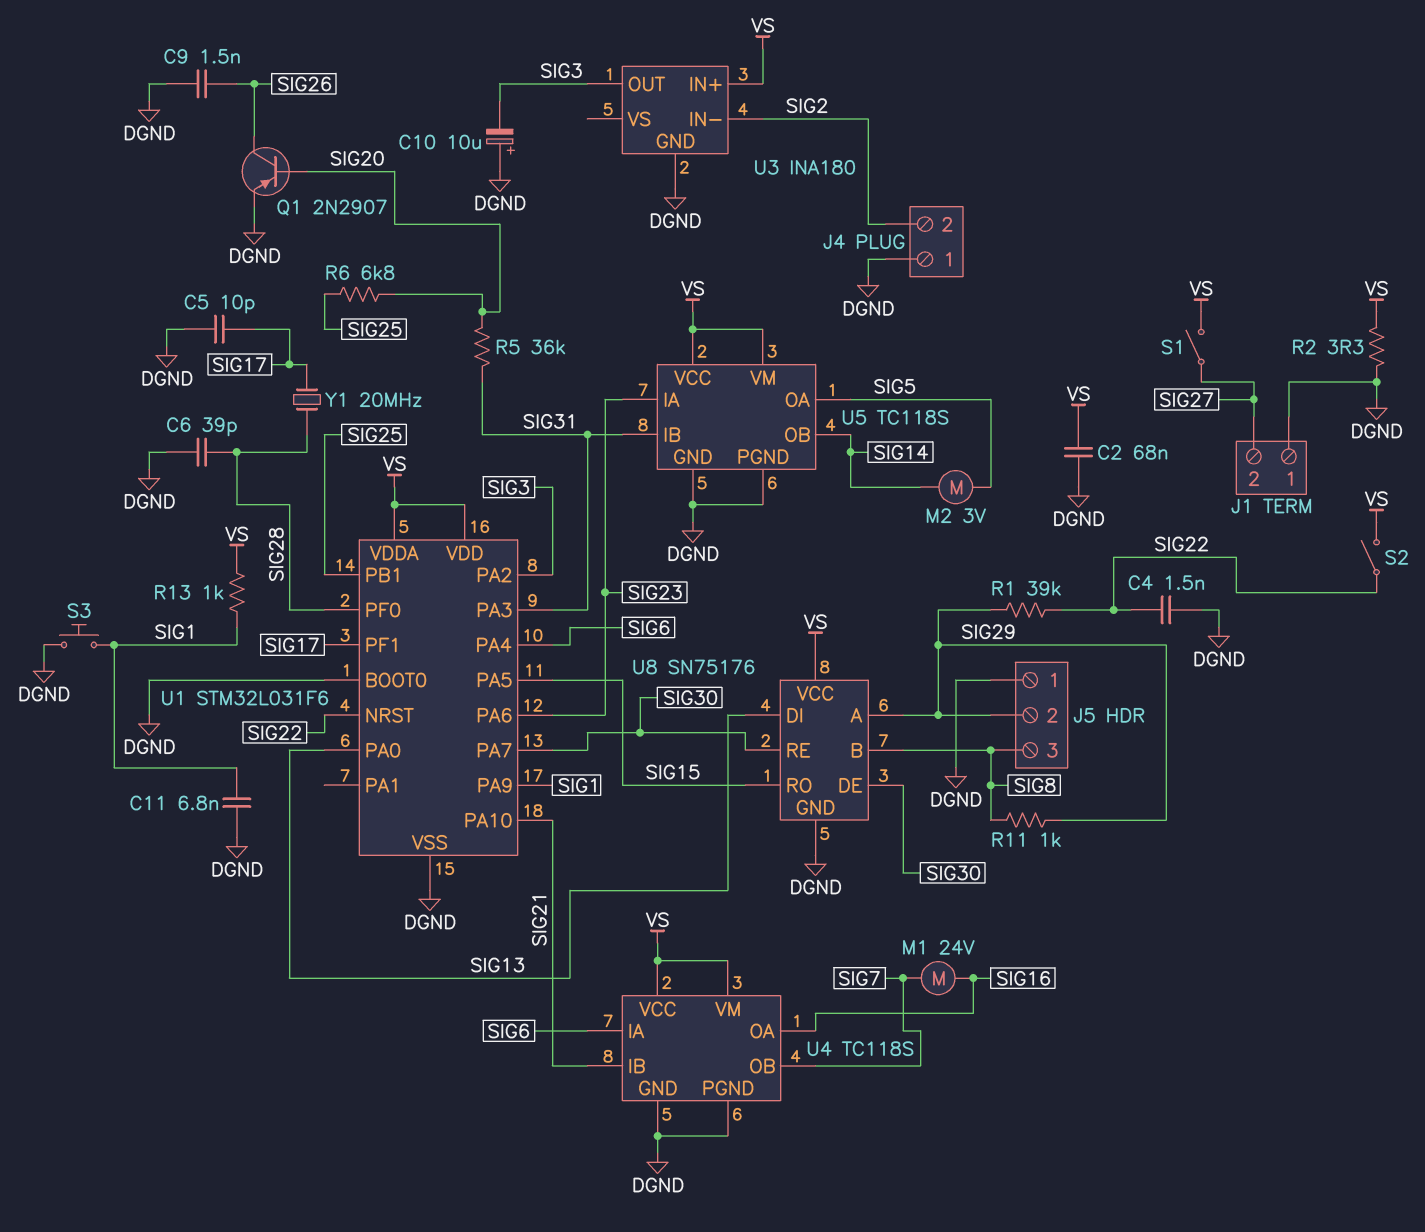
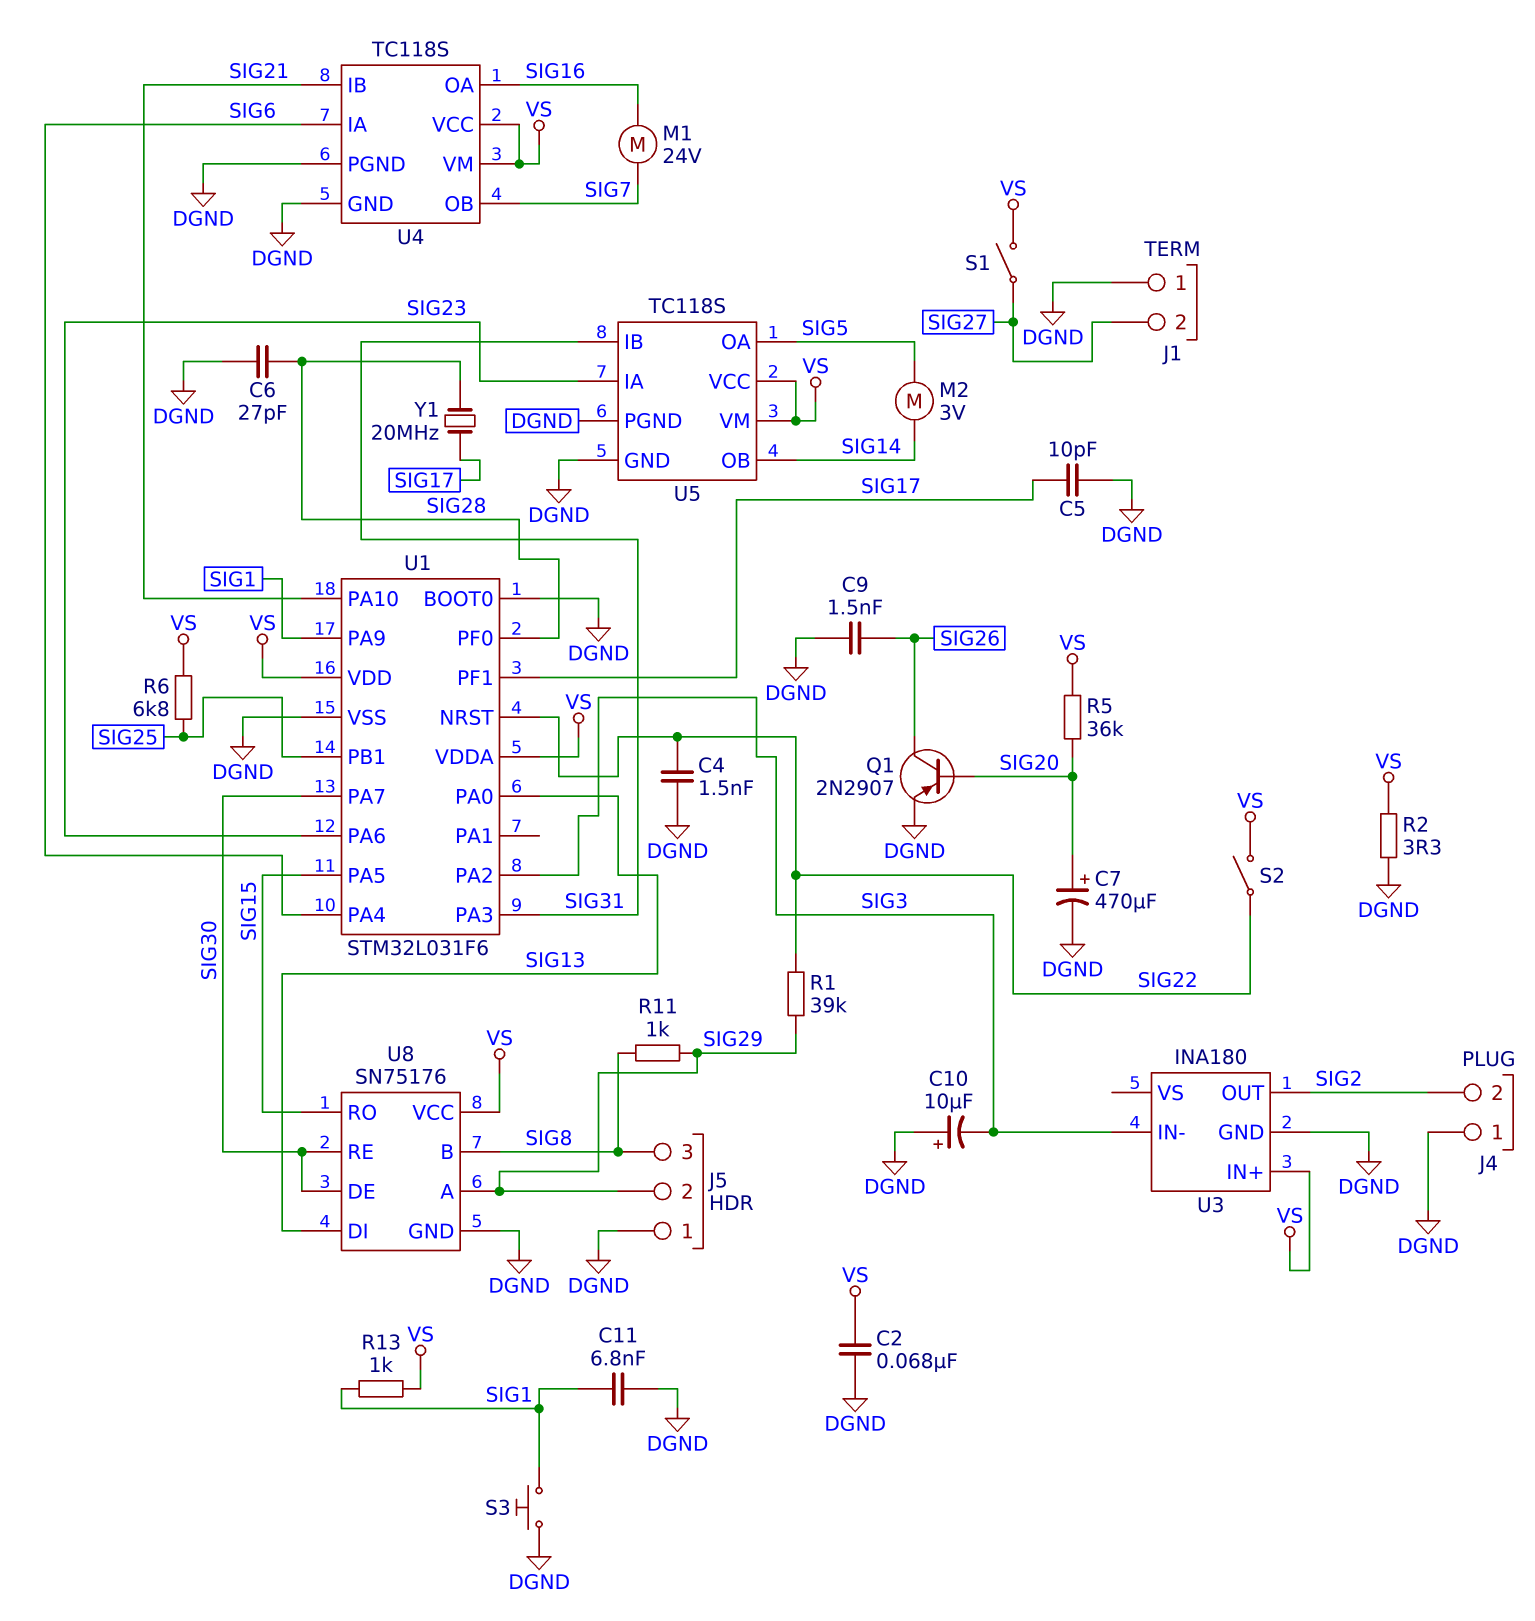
C6: 39pF (DGND, SIG28) -> 27pF (DGND, SIG28)
C7: none -> 470uF (plus SIG20, minus DGND)
R5: 36k (SIG20, SIG31) -> 36k (SIG20, VS)
R6: 6.8k (SIG20, SIG25) -> 6.8k (SIG25, VS)
U3 pin IN-: SIG2 -> SIG3
U3 pin OUT: SIG3 -> SIG2

